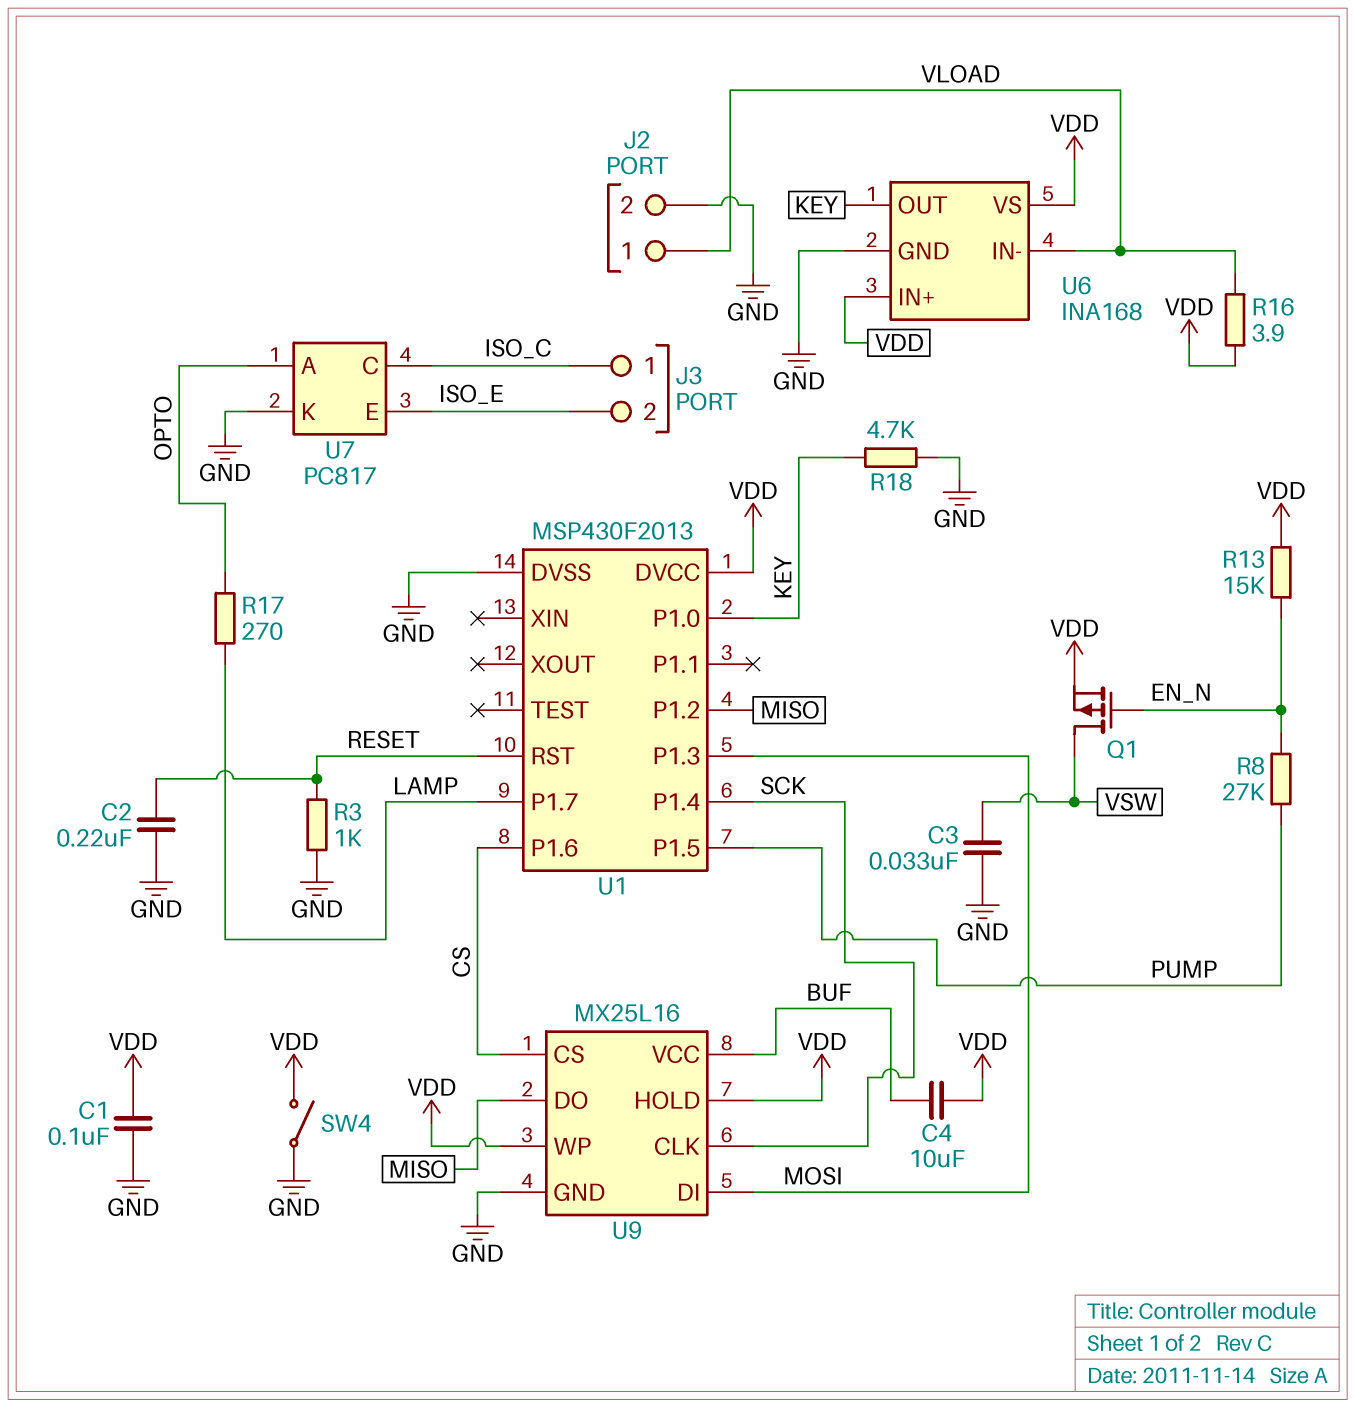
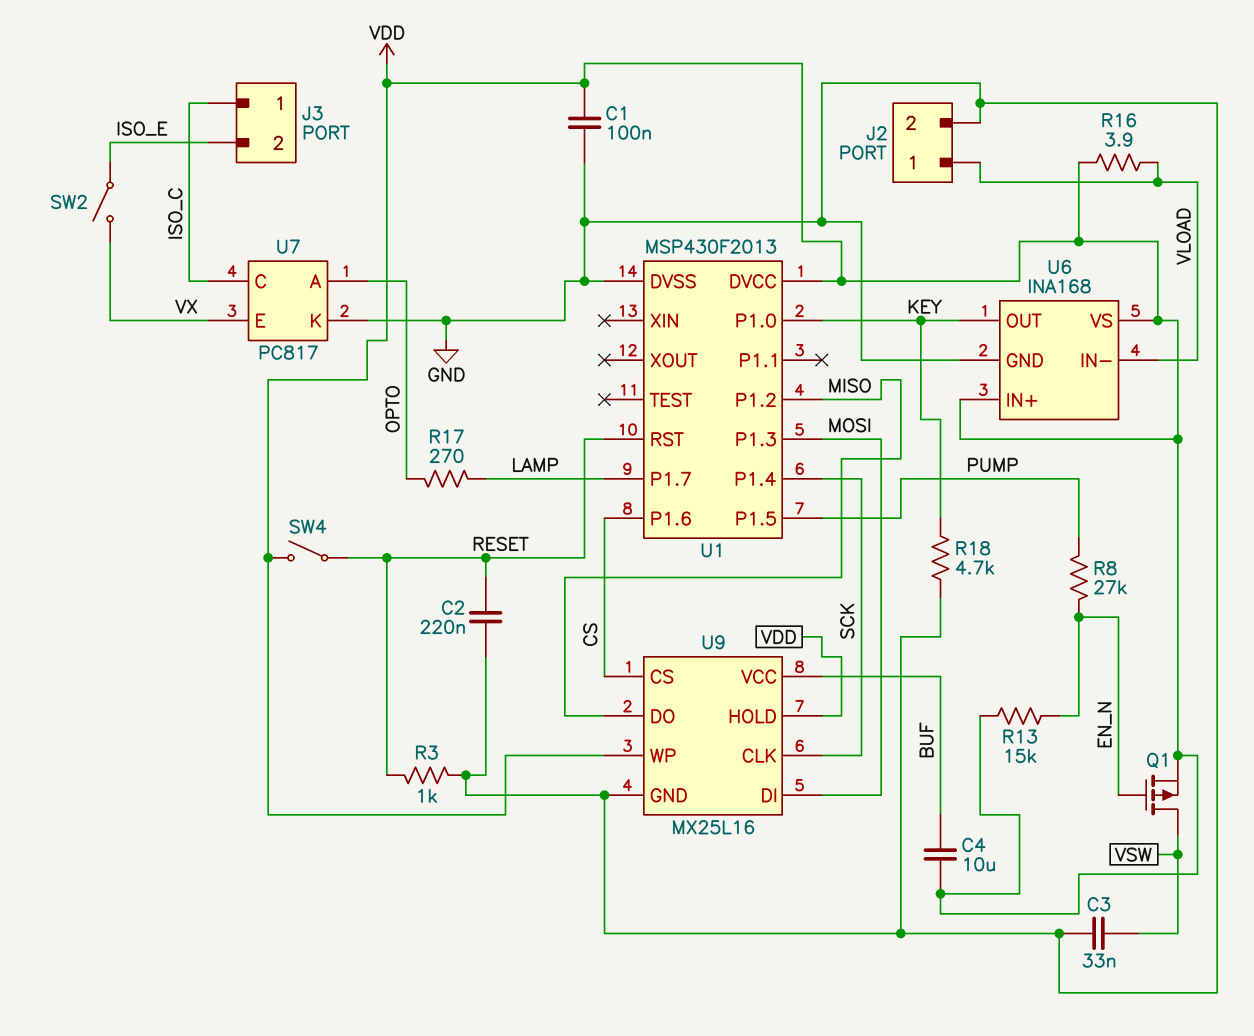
SW2: none -> switch (ISO_E, VX)
SW4: switch (GND, VDD) -> switch (RESET, VDD)
U7 pin E: ISO_E -> VX

